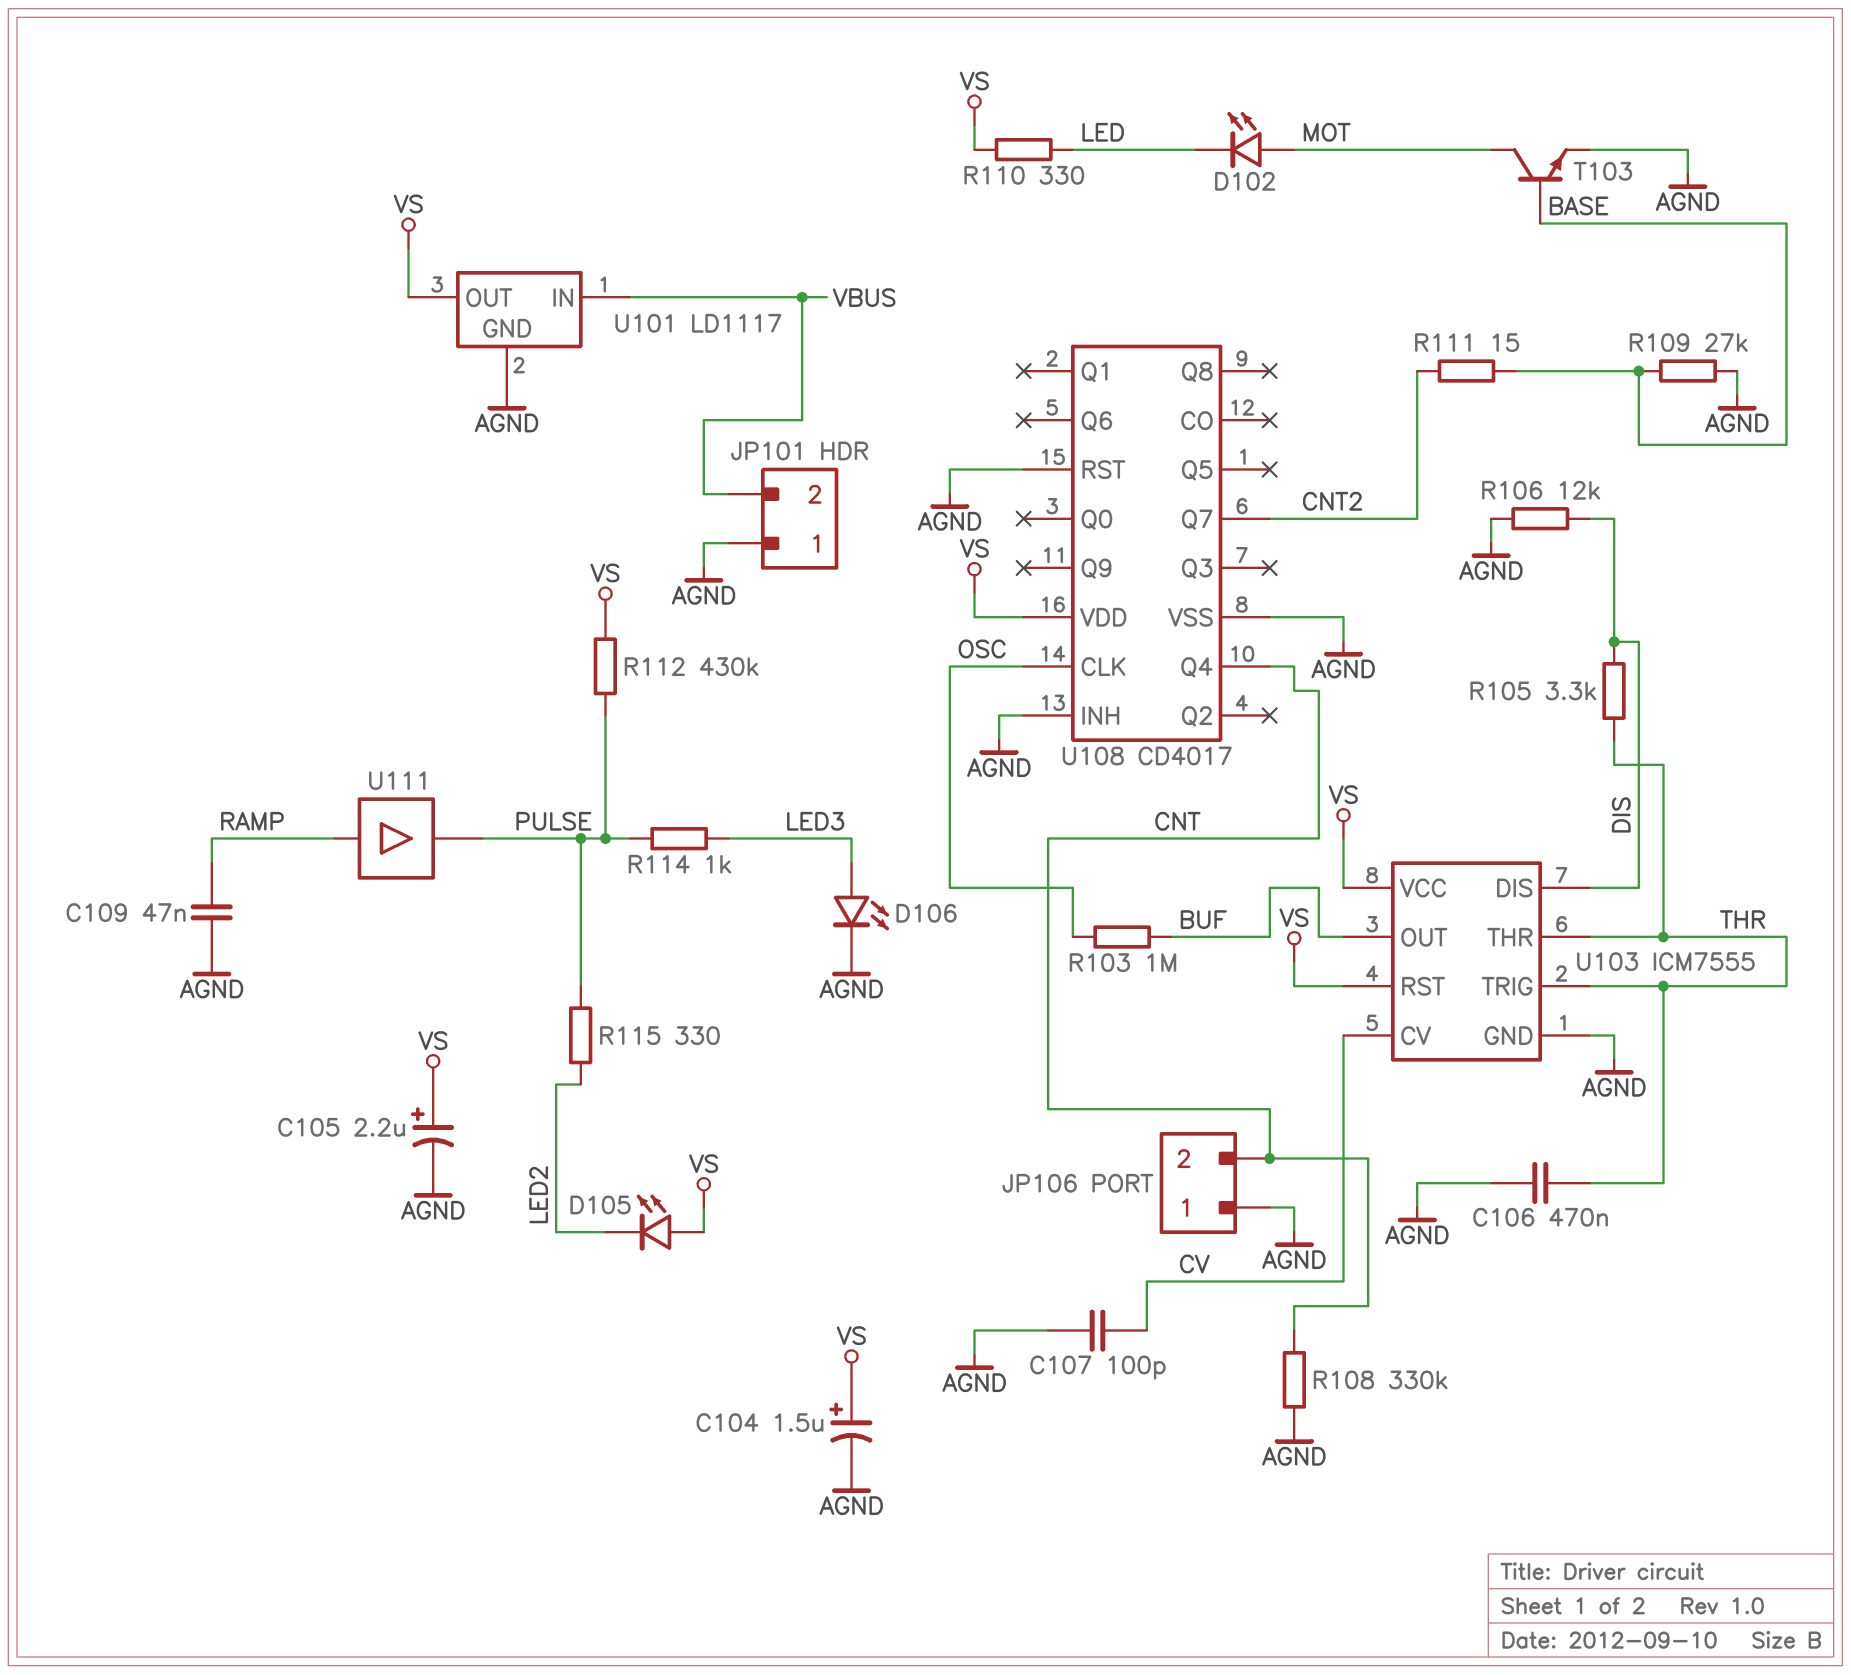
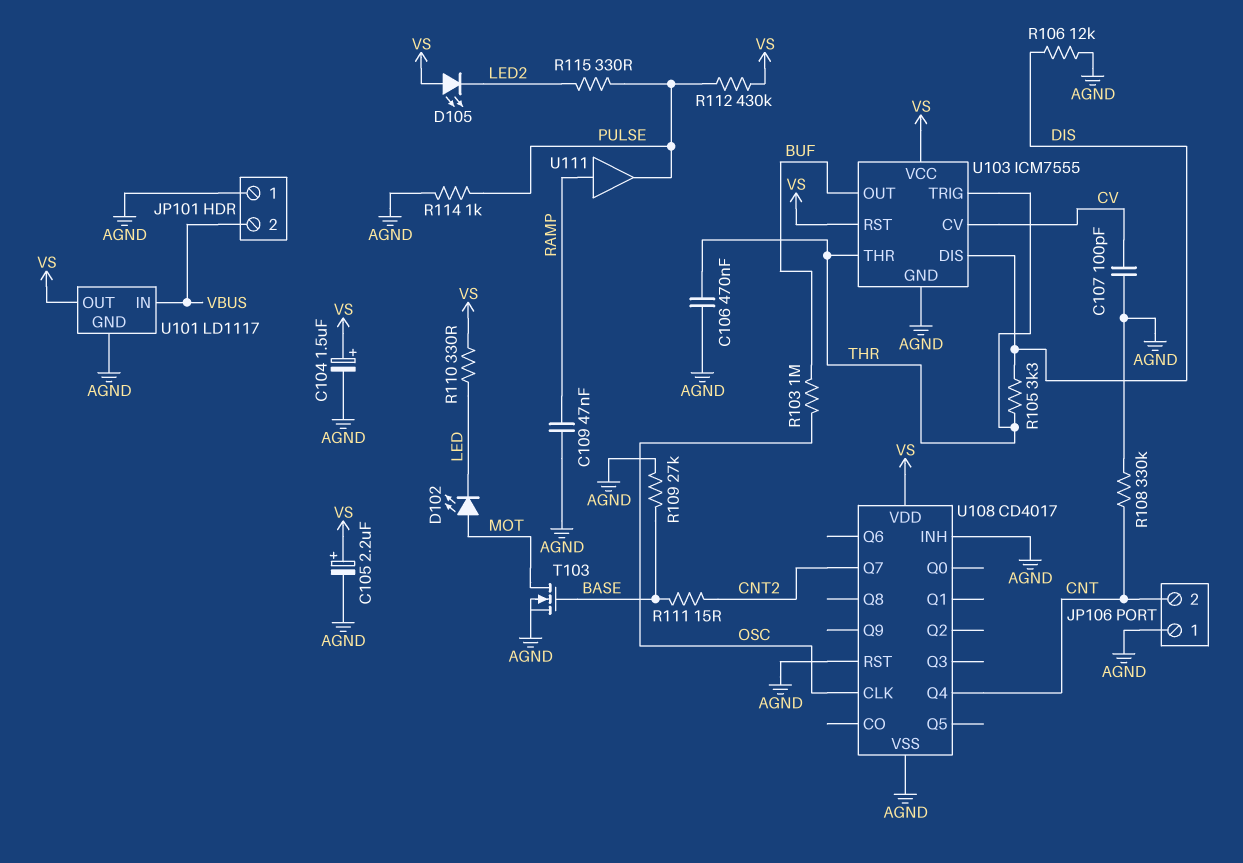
D106: LED (A LED3, K AGND) -> none
R114: 1k (LED3, PULSE) -> 1k (AGND, PULSE)
T103: NPN (B BASE, C MOT, E AGND) -> NMOS (G BASE, D MOT, S AGND)

